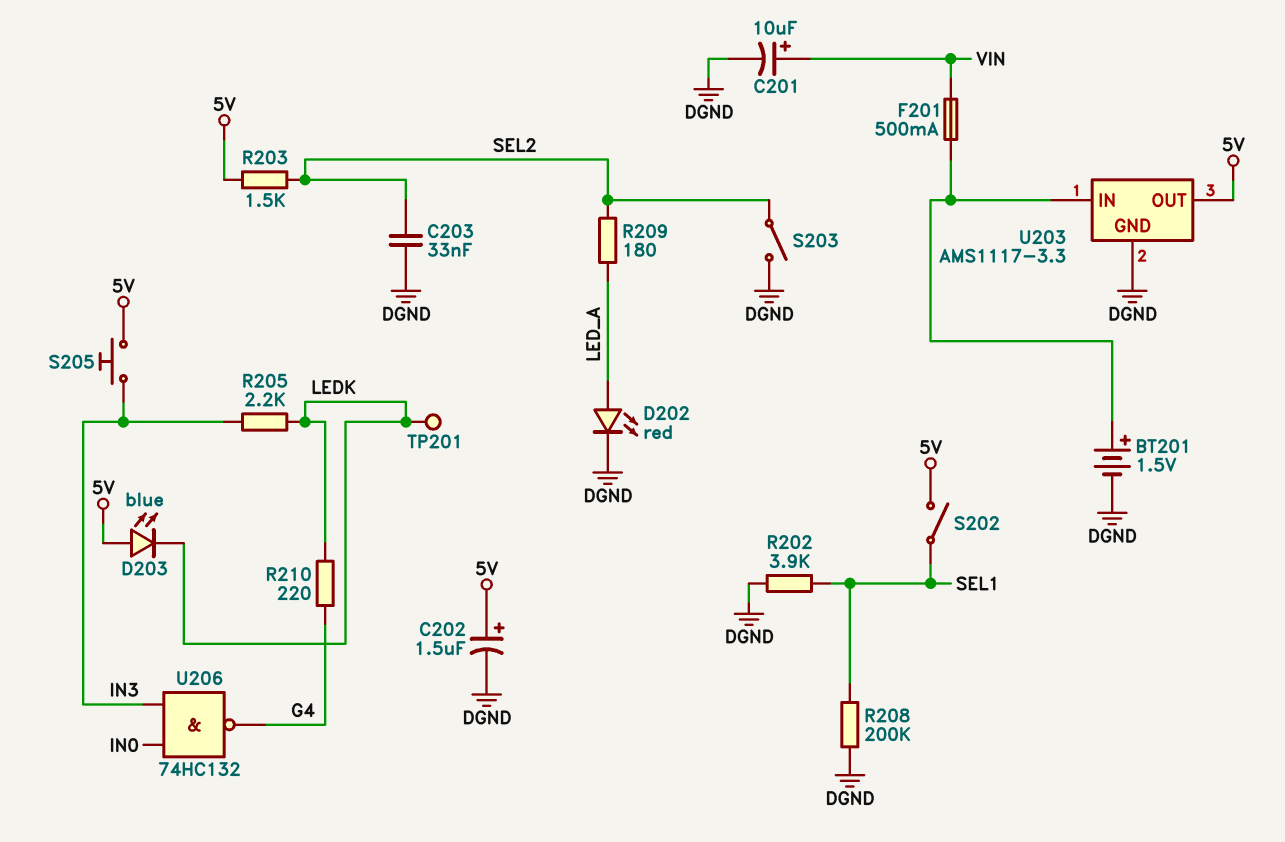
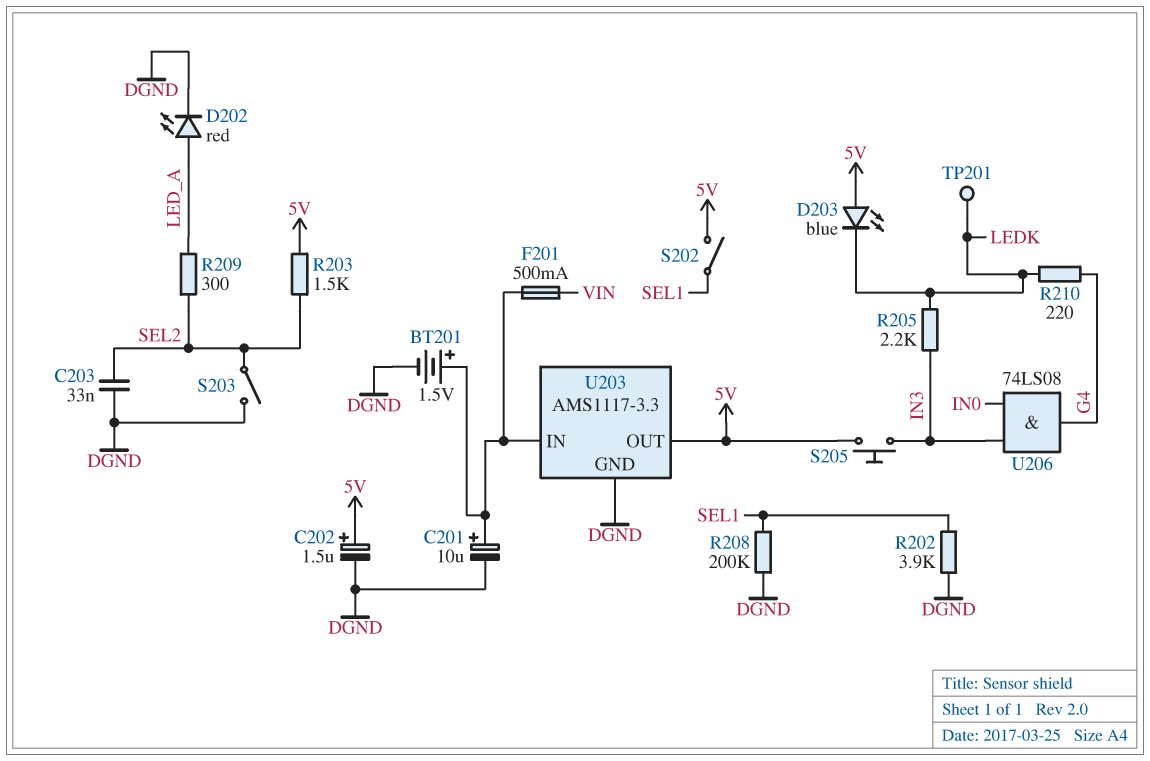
C201: 10uF (plus VIN, minus DGND) -> 10uF (plus U203/IN, minus DGND)
R209: 180 (LED_A, SEL2) -> 300 (LED_A, SEL2)
U206: NAND 74HC132 (in IN0, in IN3, out G4) -> AND 74LS08 (in IN0, in IN3, out G4)

